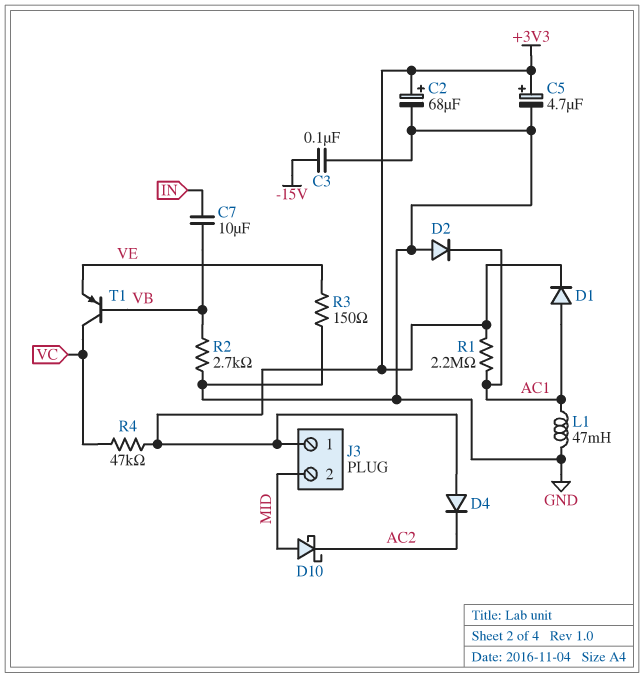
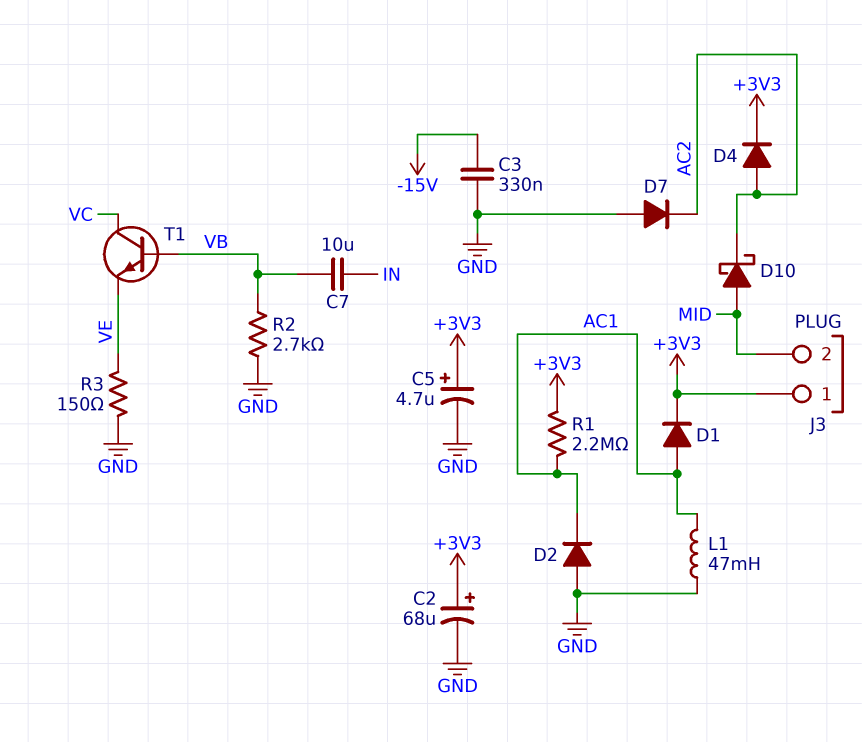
C3: 100nF (-15V, GND) -> 330nF (-15V, GND)
D4: diode (A +3V3, K AC2) -> diode (A AC2, K +3V3)
D7: none -> diode (A GND, K AC2)
R4: 47k (+3V3, VC) -> none
T1: PNP (B VB, C VC, E VE) -> NPN (B VB, C VC, E VE)

